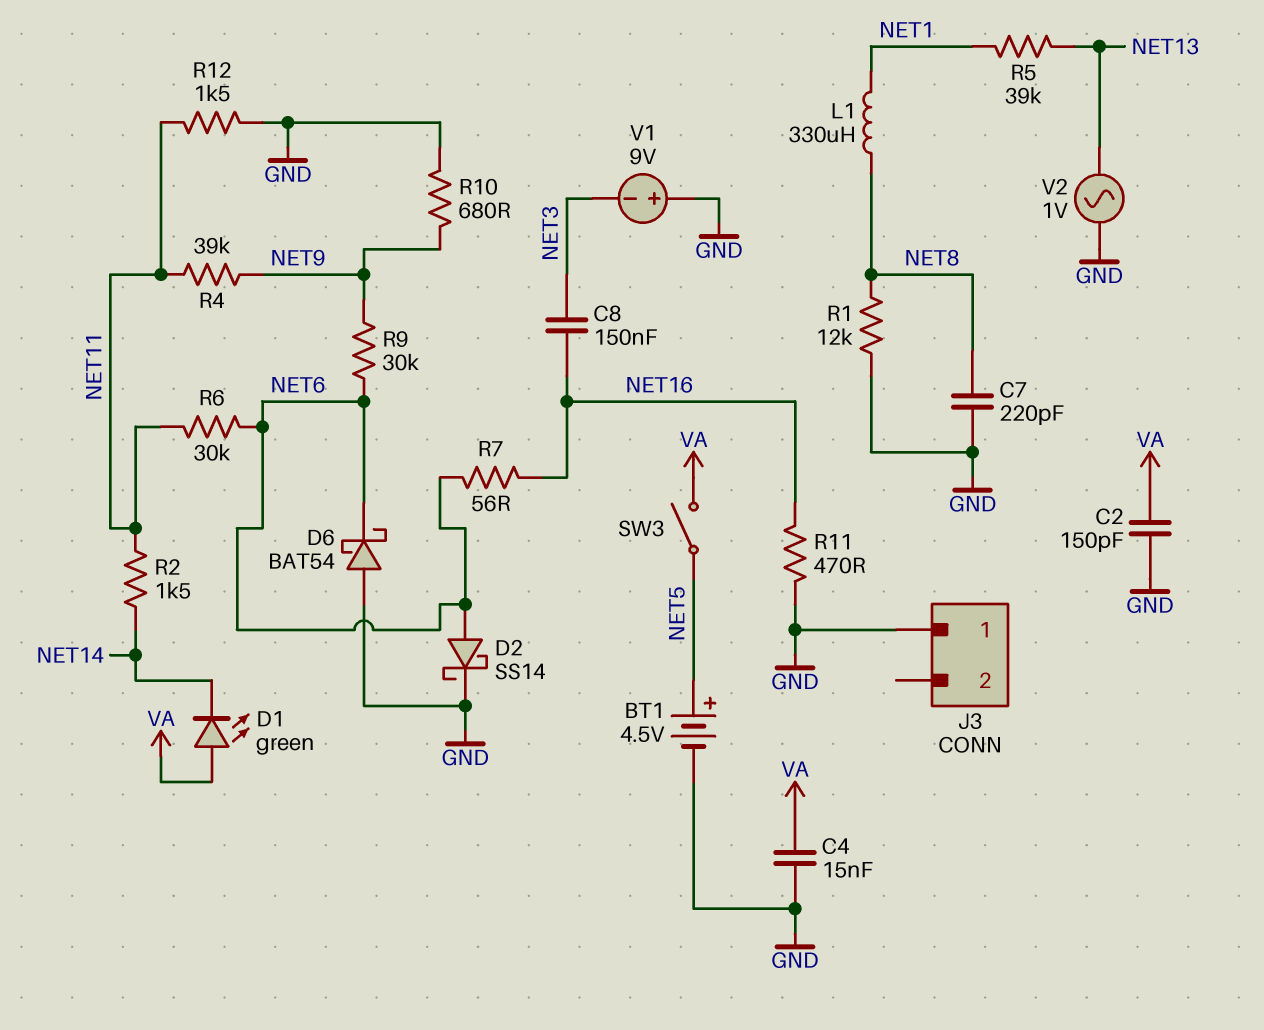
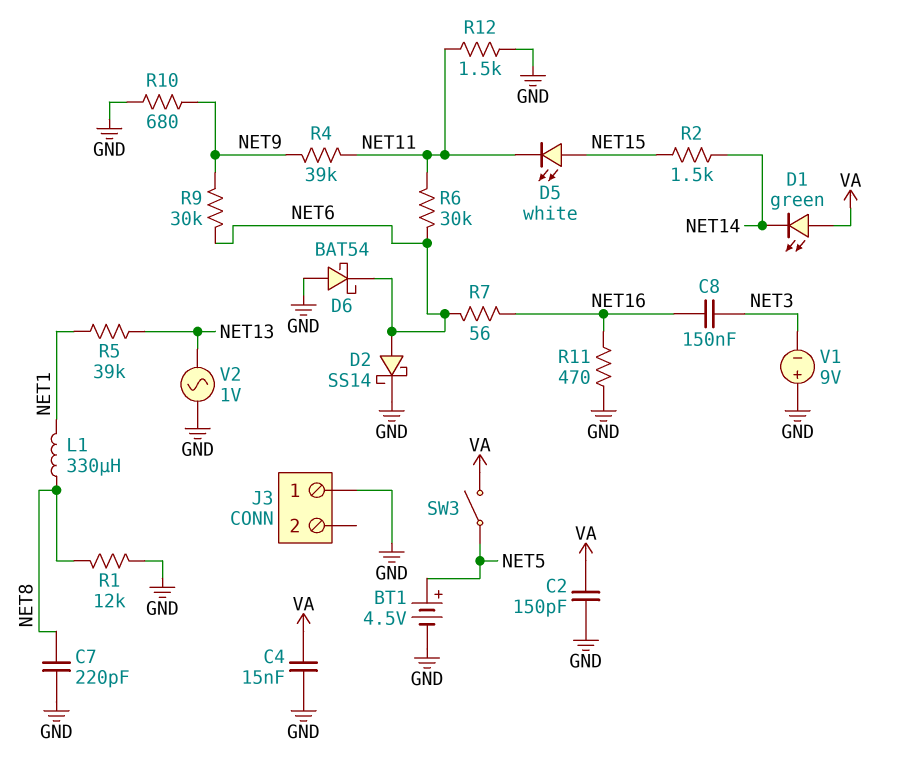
D5: none -> LED white (A NET15, K NET11)
R2: 1.5k (NET11, NET14) -> 1.5k (NET14, NET15)

